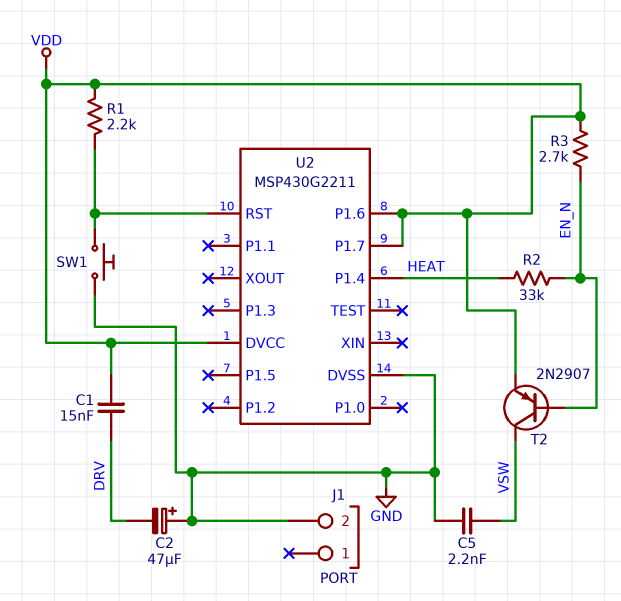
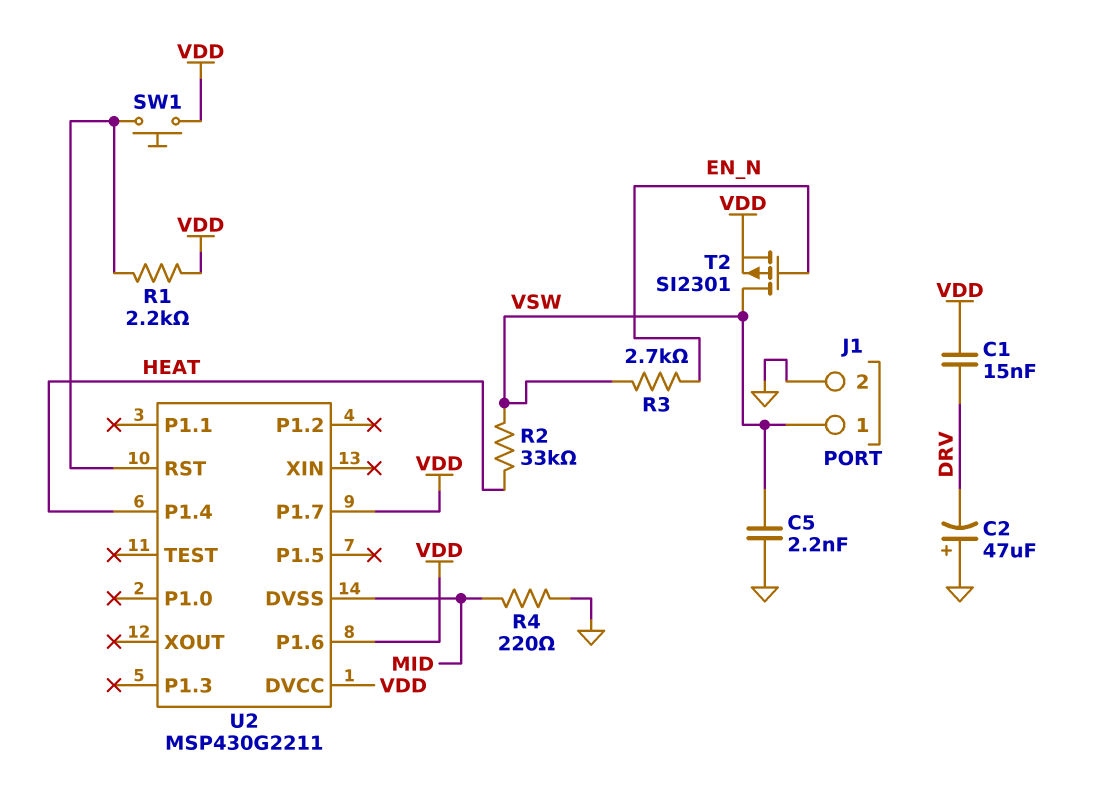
J1 pin 1: none -> VSW
R2: 33k (EN_N, HEAT) -> 33k (HEAT, VSW)
R3: 2.7k (EN_N, VDD) -> 2.7k (EN_N, VSW)
R4: none -> 220 (GND, MID)
SW1: button (GND, U2/RST) -> button (U2/RST, VDD)
T2: PNP 2N2907 (B EN_N, C VSW, E VDD) -> PMOS SI2301 (G EN_N, D VSW, S VDD)
U2 pin DVSS: GND -> MID

